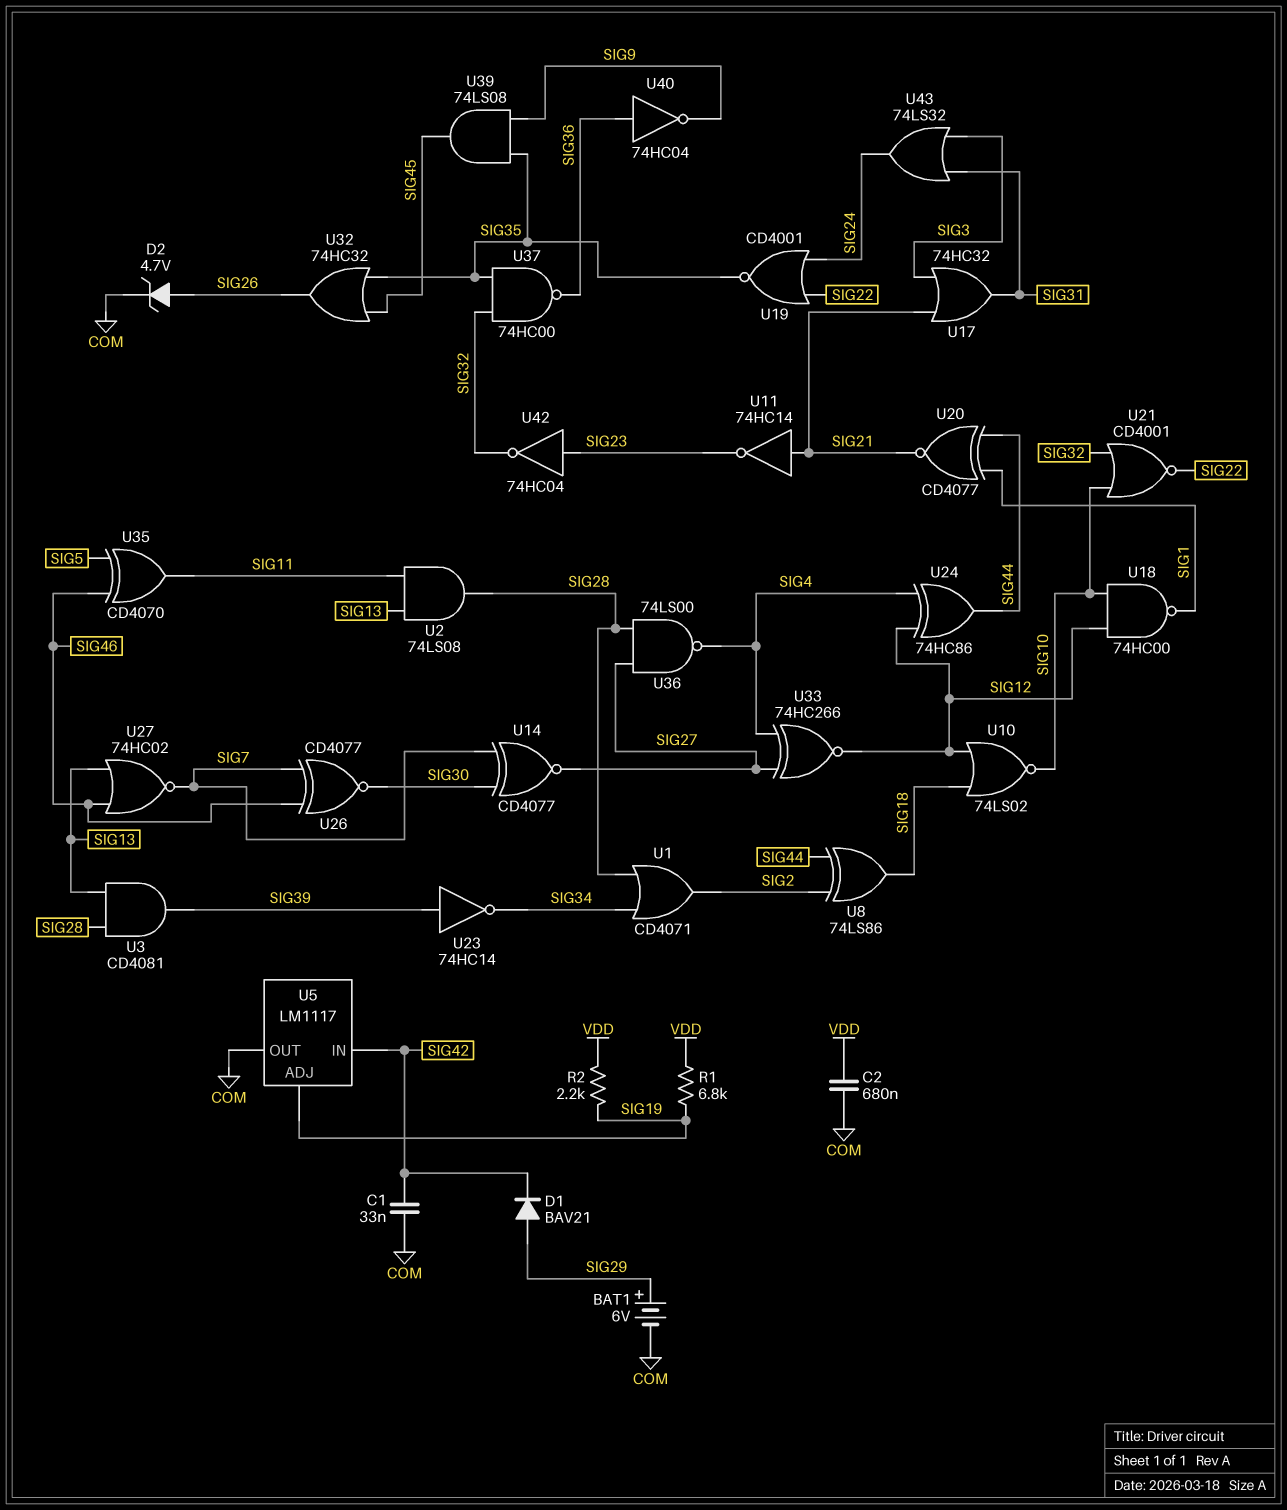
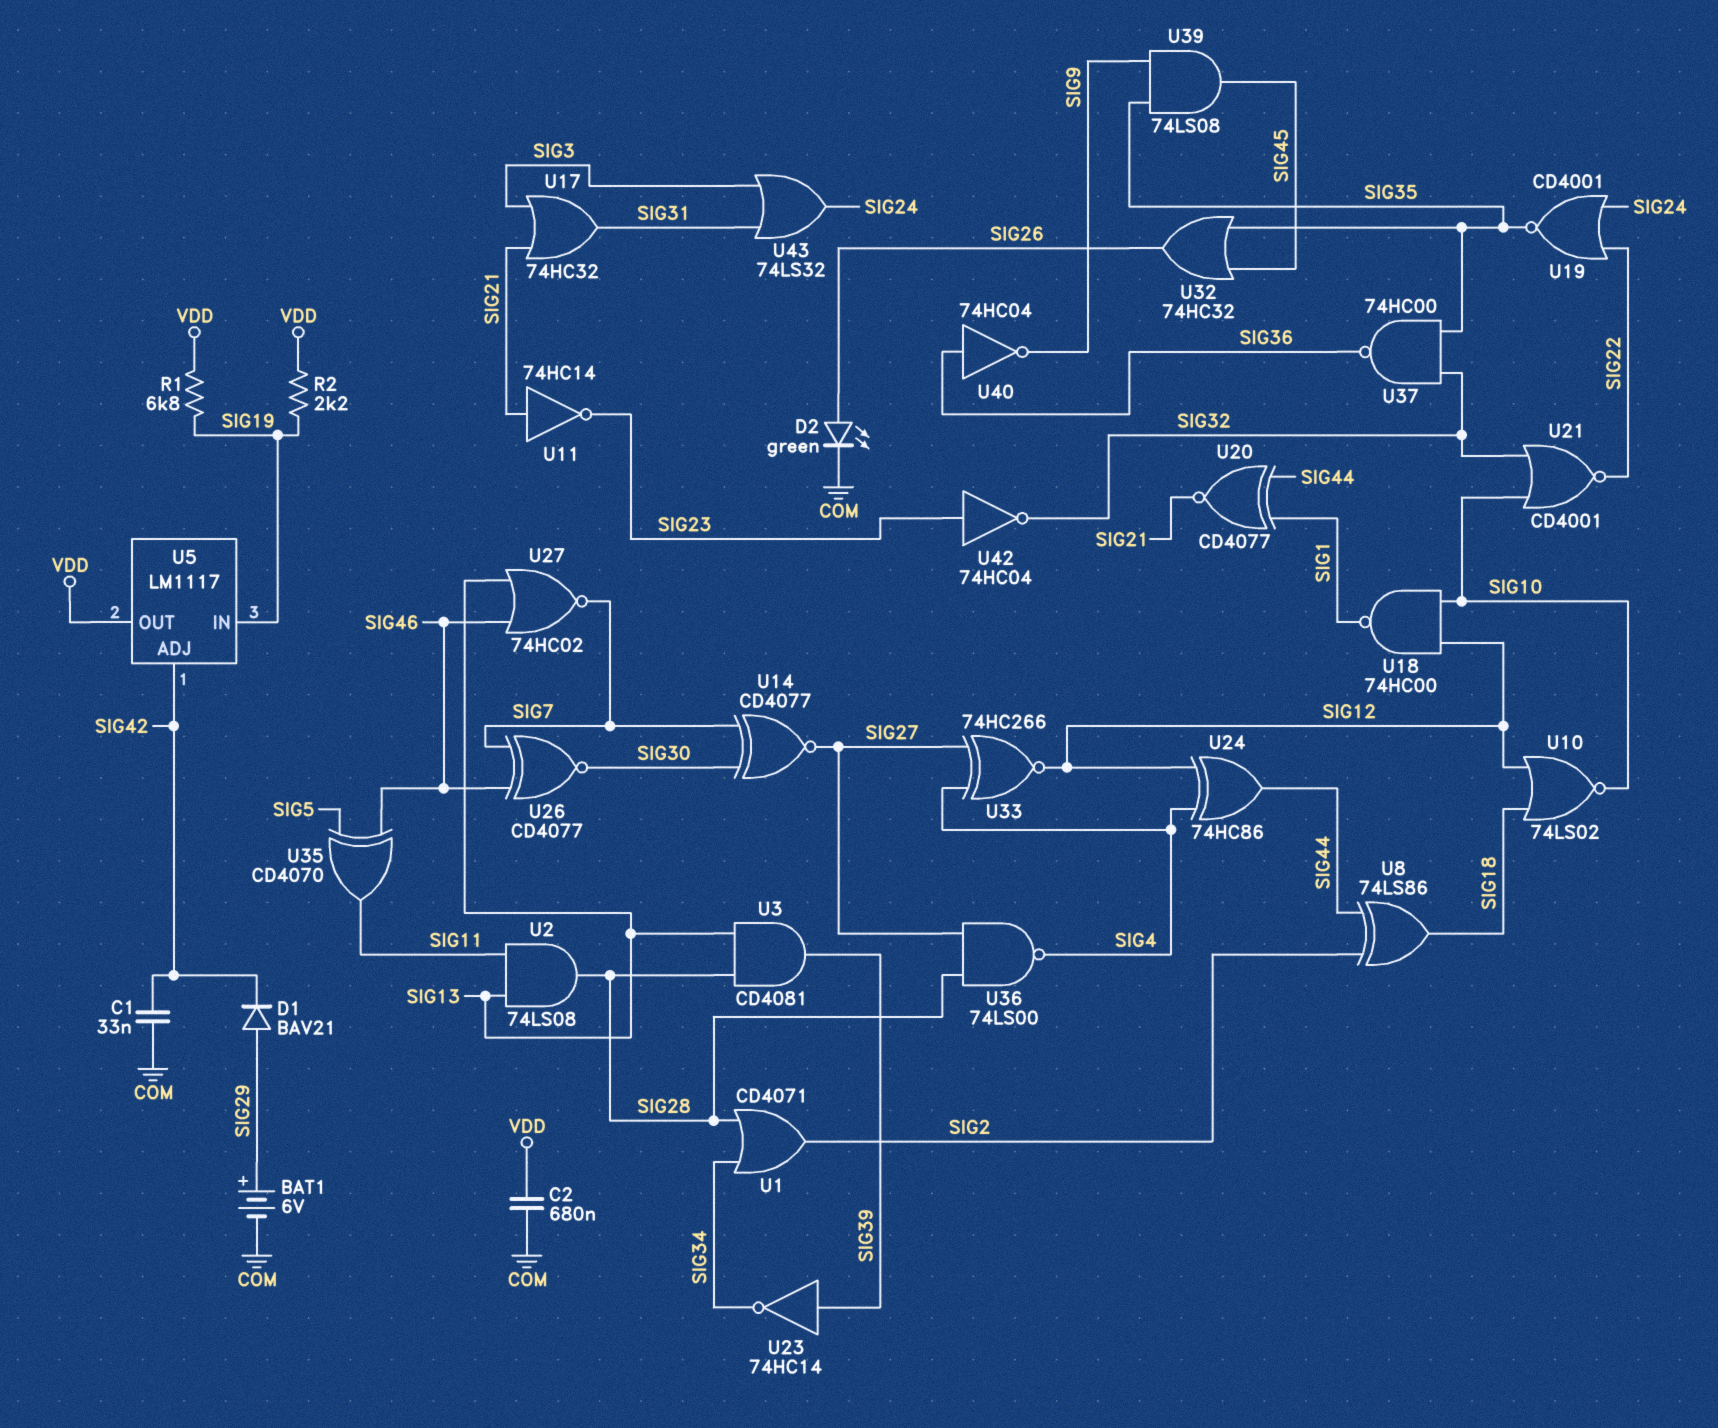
D2: zener 4.7V (A SIG26, K COM) -> LED green (A SIG26, K COM)
U5 pin ADJ: SIG19 -> SIG42
U5 pin IN: SIG42 -> SIG19
U5 pin OUT: COM -> VDD

